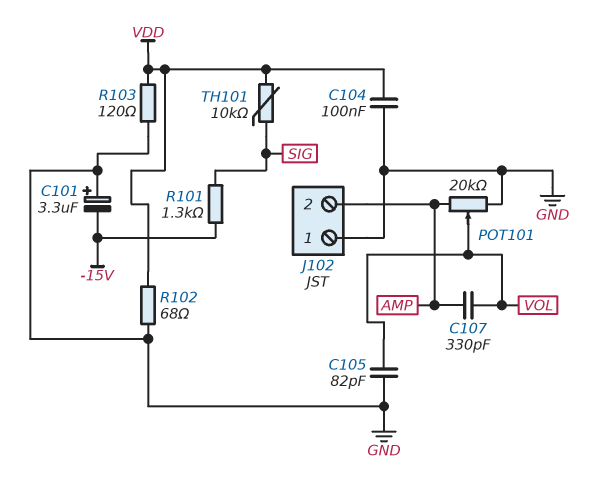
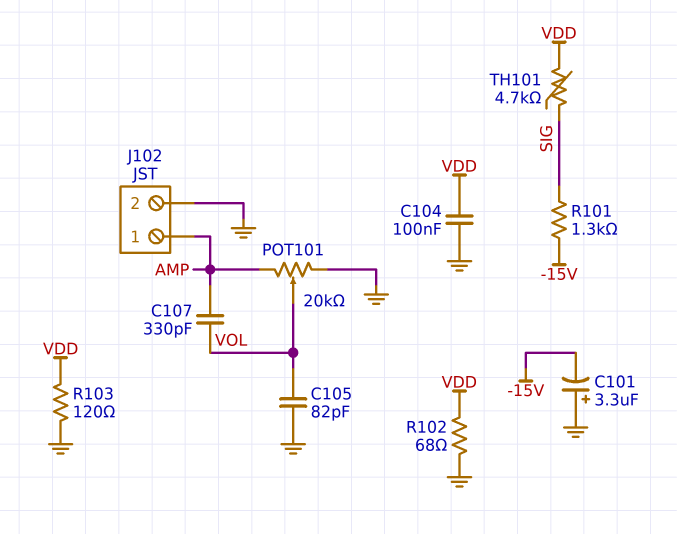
J102 pin 1: GND -> AMP
J102 pin 2: AMP -> GND
TH101: 10k (SIG, VDD) -> 4.7k (SIG, VDD)

